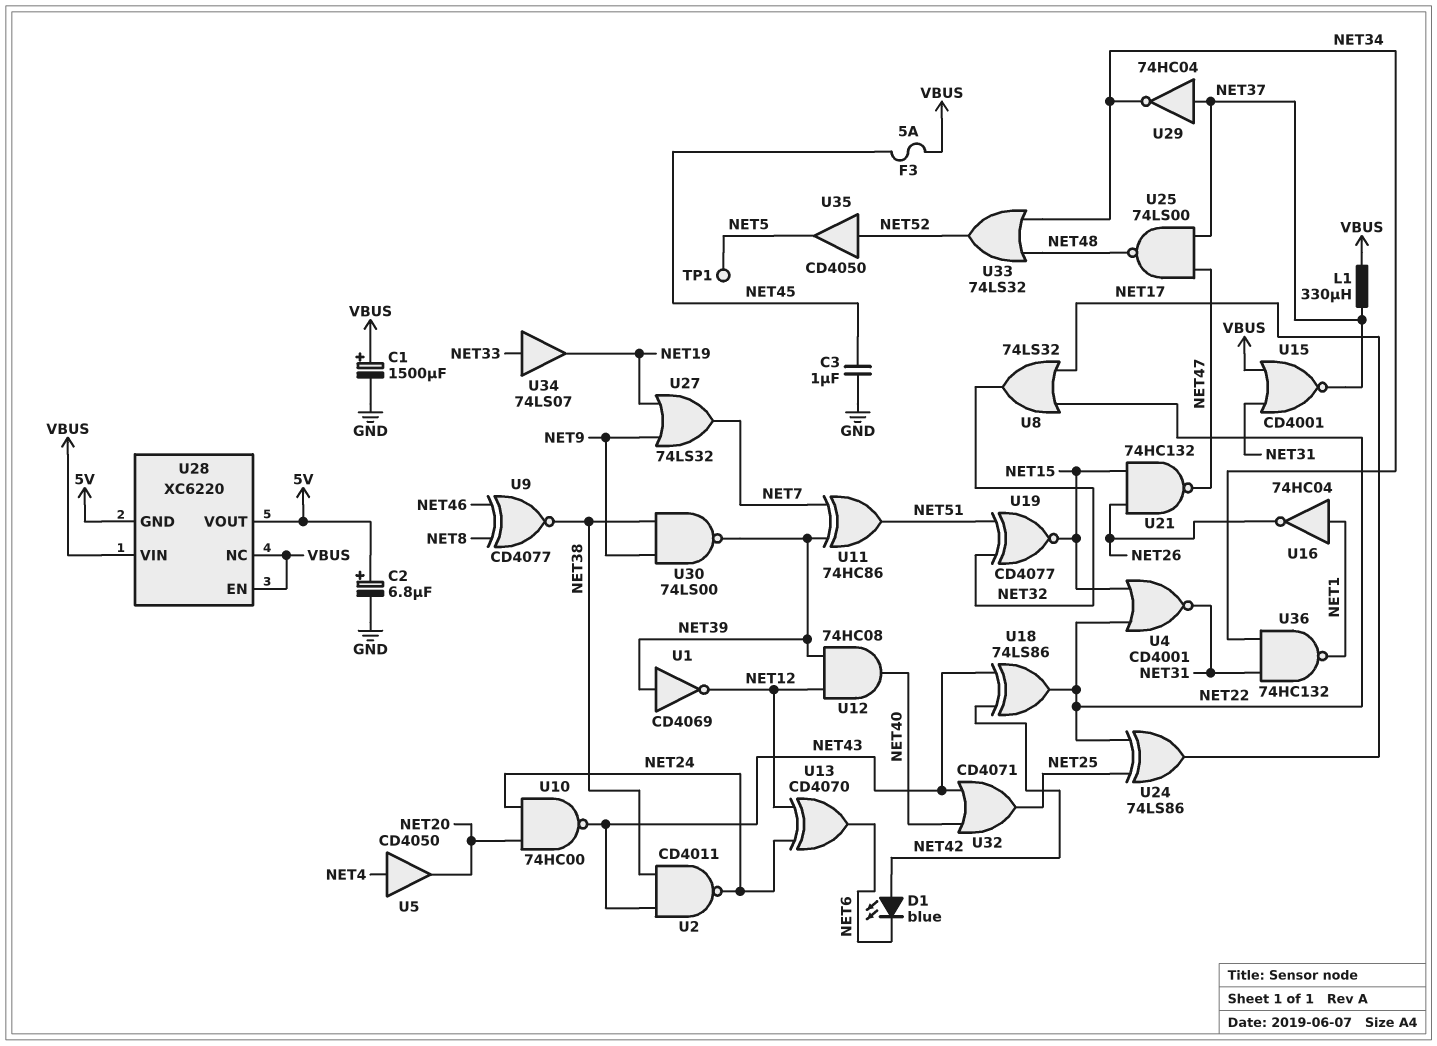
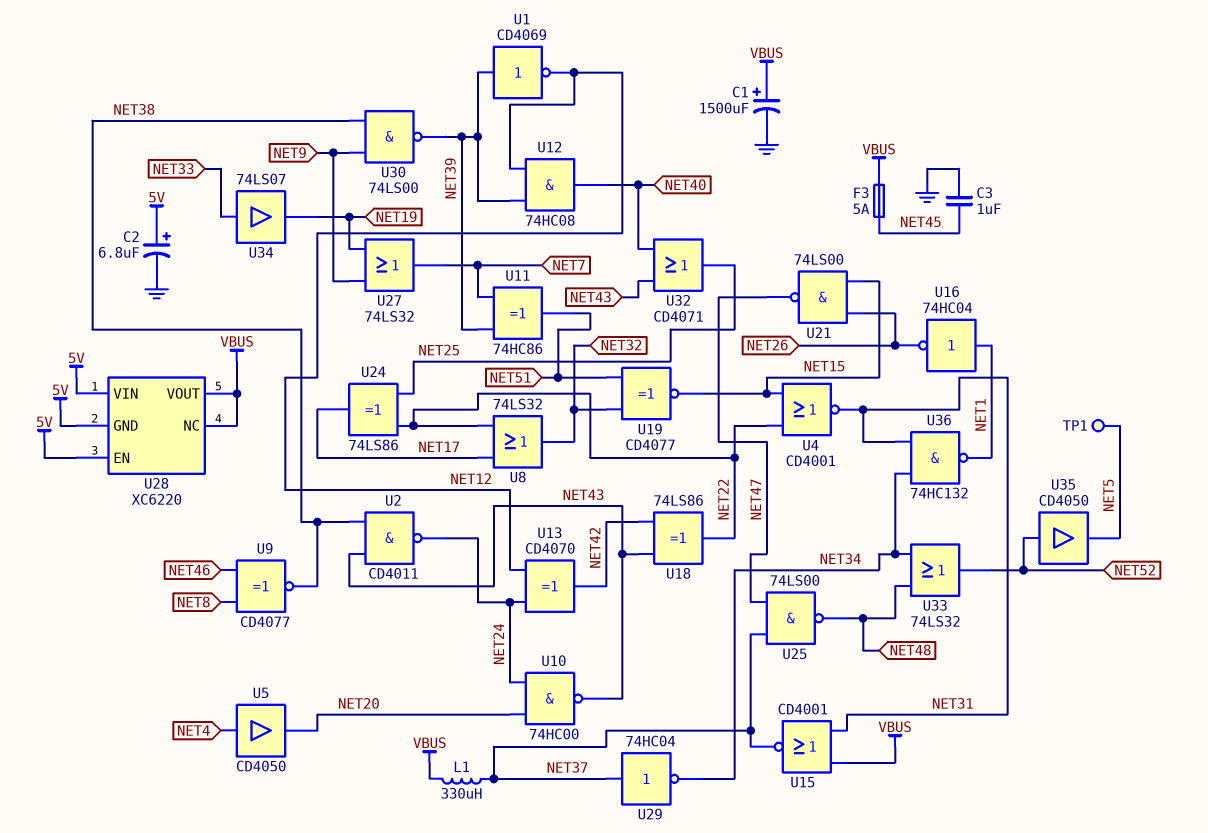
D1: LED blue (A NET42, K NET6) -> none
U13: XOR CD4070 (in NET12, in NET24, out NET6) -> XOR CD4070 (in NET12, in NET24, out NET42)
U21: NAND 74HC132 (in NET15, in NET26, out NET47) -> NAND 74LS00 (in NET15, in NET26, out NET47)
U28 pin EN: VBUS -> 5V
U28 pin VIN: VBUS -> 5V
U28 pin VOUT: 5V -> VBUS

